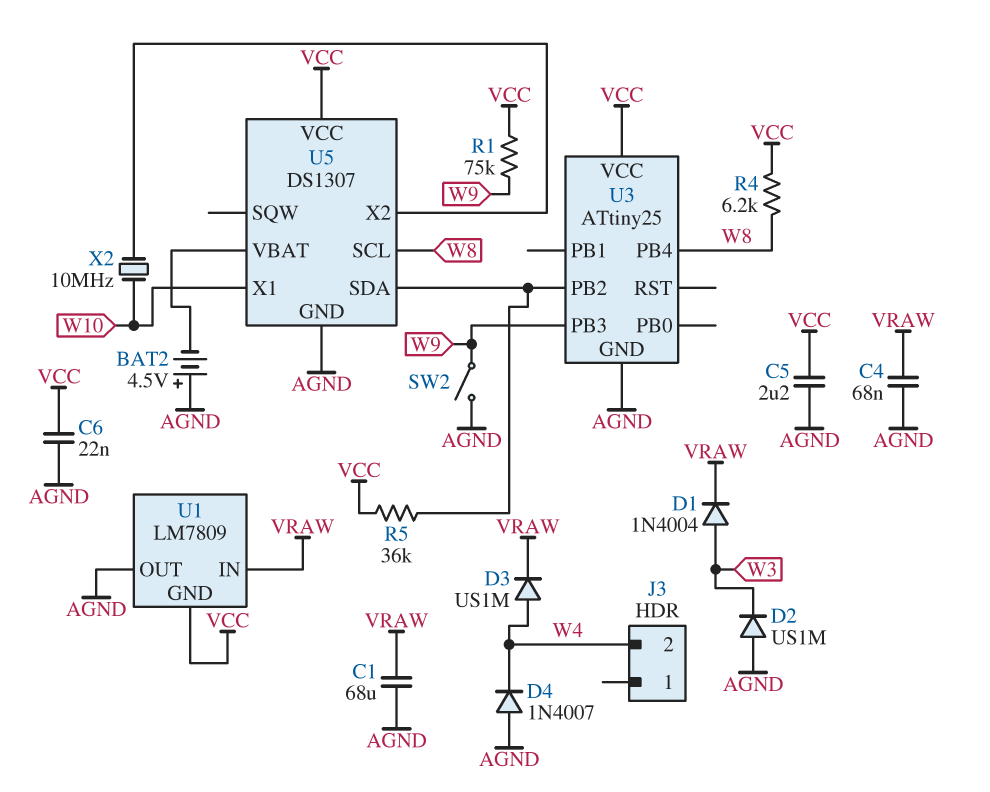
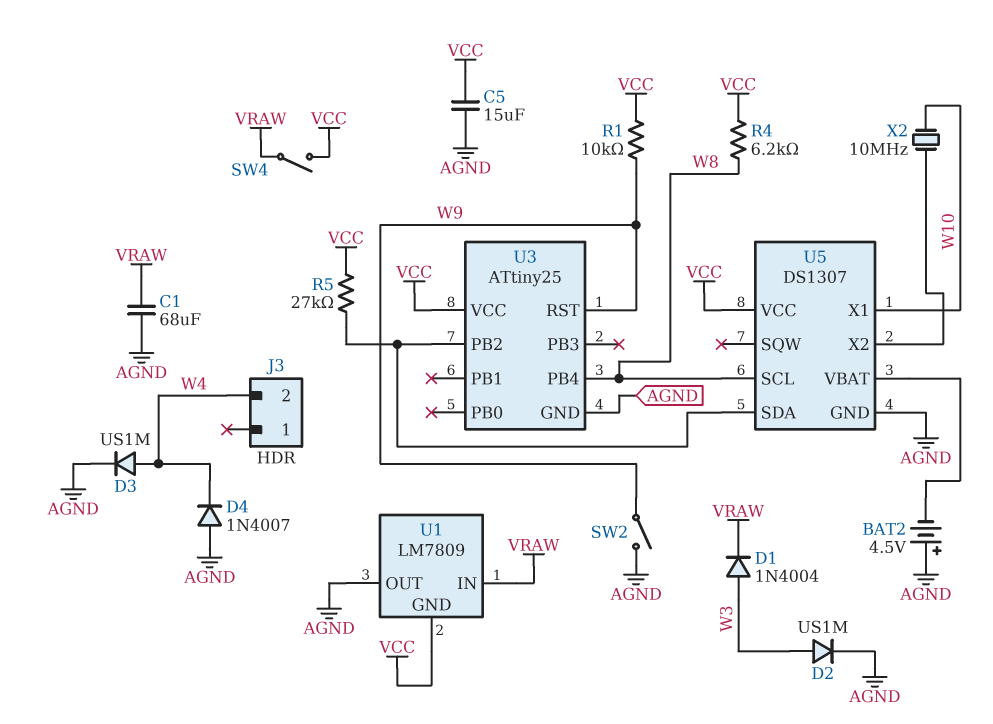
C4: 68nF (AGND, VRAW) -> none
C5: 2.2uF (AGND, VCC) -> 15uF (AGND, VCC)
C6: 22nF (AGND, VCC) -> none
D2: diode US1M (A AGND, K W3) -> diode US1M (A W3, K AGND)
D3: diode US1M (A W4, K VRAW) -> diode US1M (A W4, K AGND)
R1: 75k (VCC, W9) -> 10k (VCC, W9)
R5: 36k (U3/PB2, VCC) -> 27k (U3/PB2, VCC)
SW4: none -> switch (VCC, VRAW)
U3 pin PB3: W9 -> none
U3 pin RST: none -> W9

